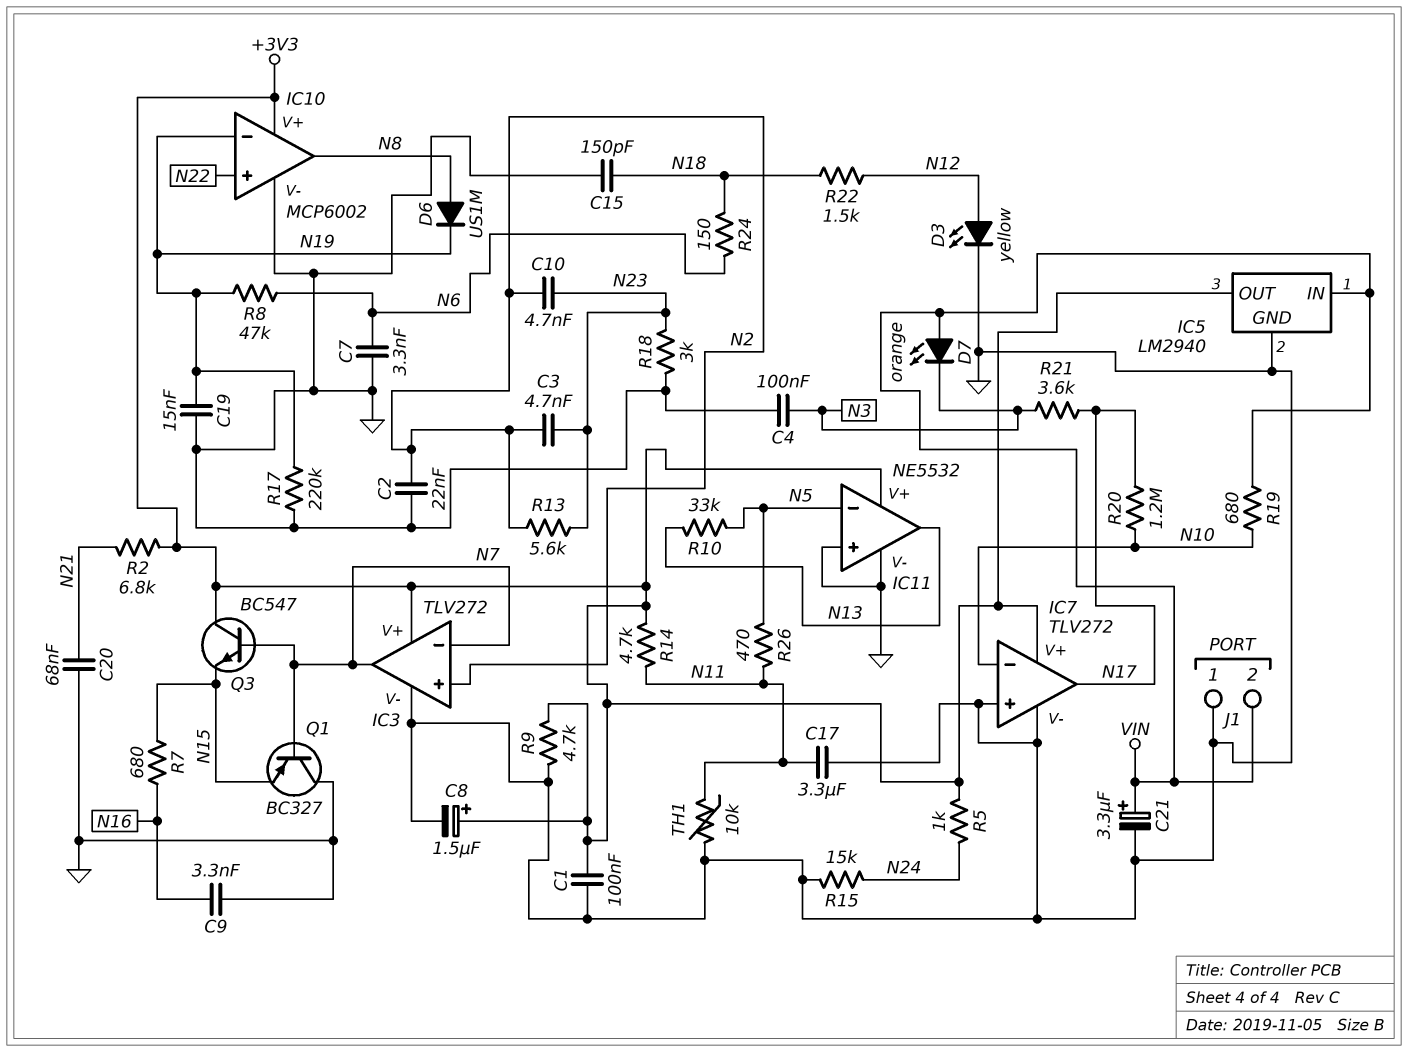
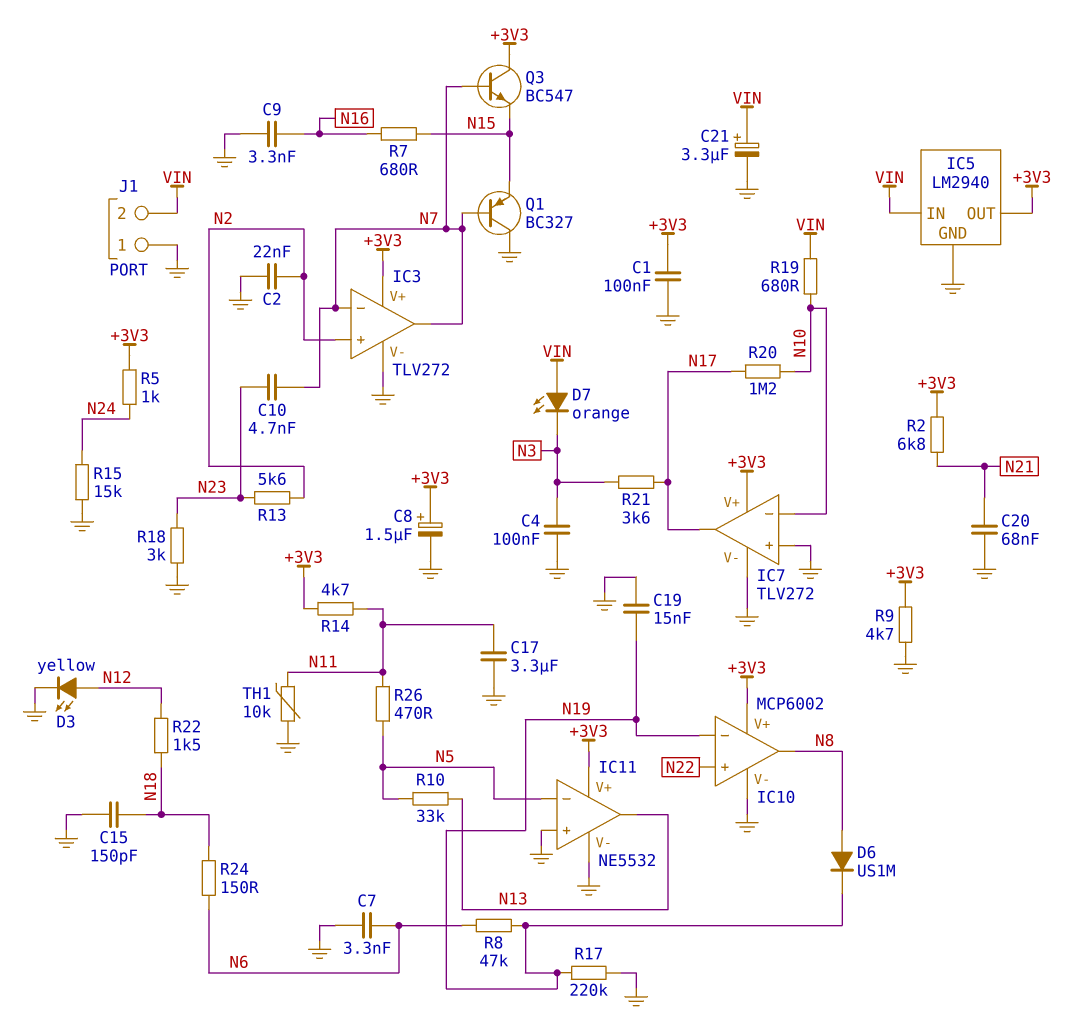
C3: 4.7nF (N2, N23) -> none
C10: 4.7nF (N2, N23) -> 4.7nF (N7, N23)

